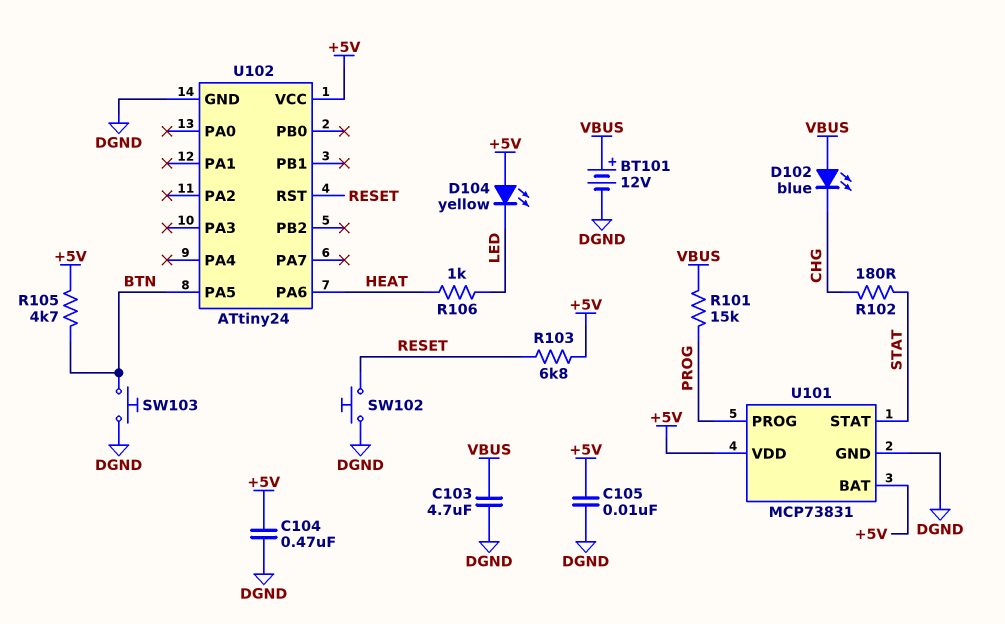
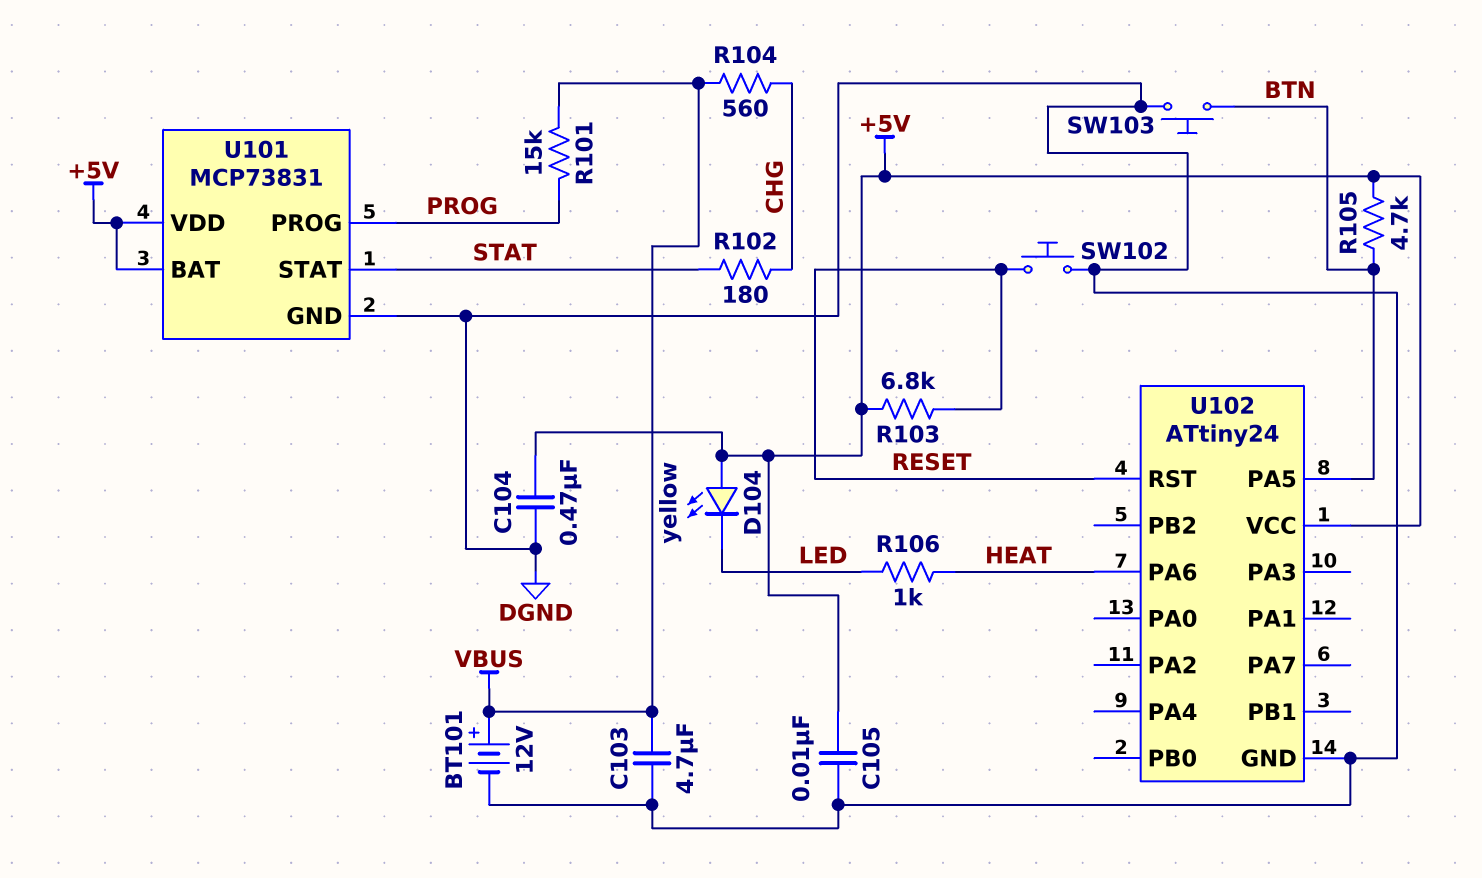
D102: LED blue (A VBUS, K CHG) -> none
R104: none -> 560 (CHG, VBUS)

